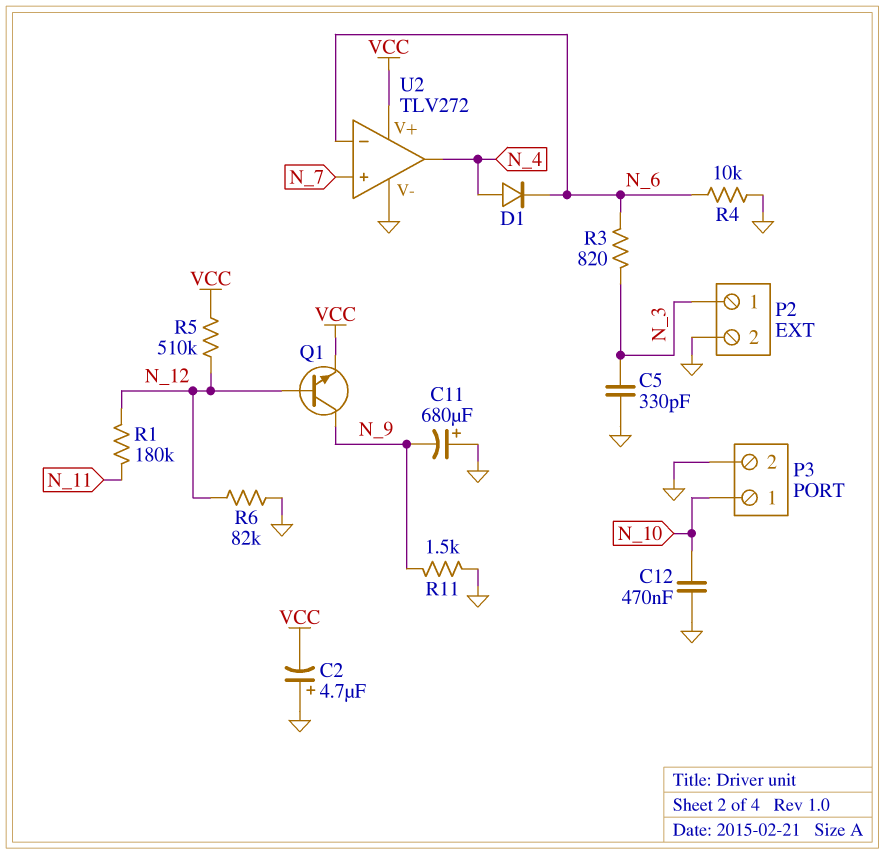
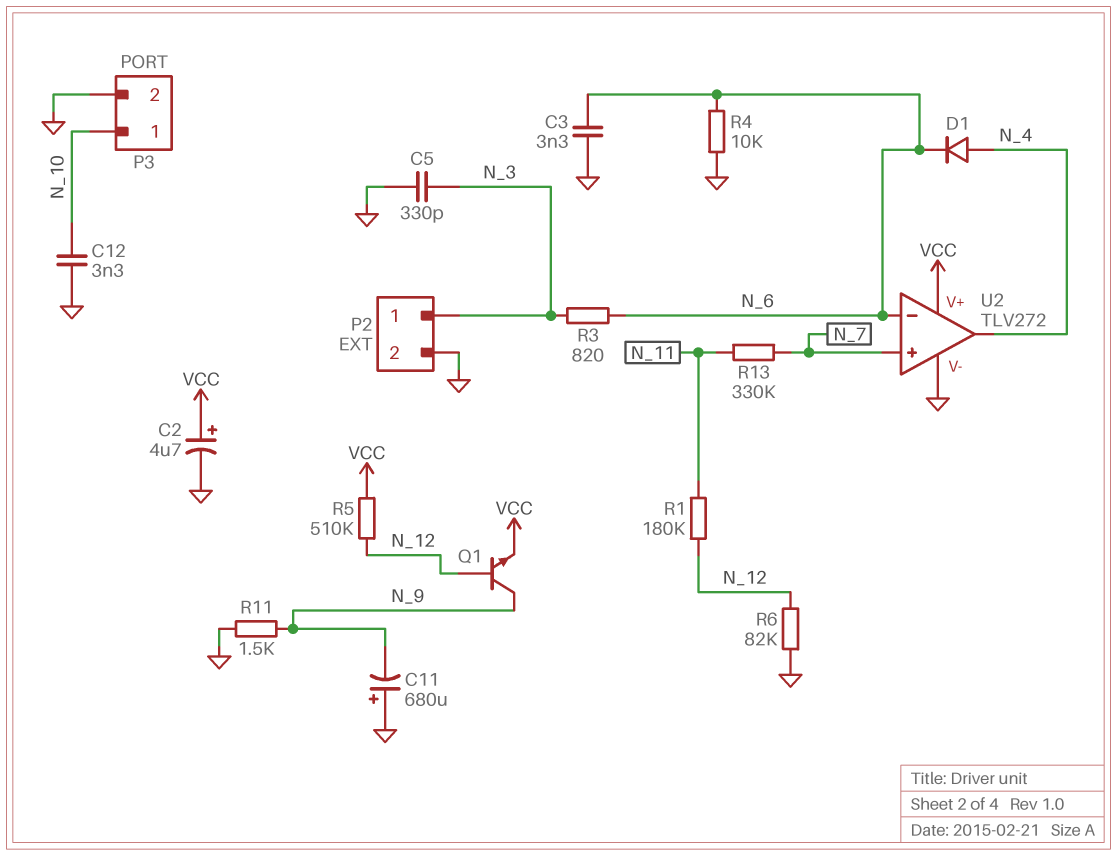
C2: 4.7uF (plus GND, minus VCC) -> 4.7uF (plus VCC, minus GND)
C3: none -> 3.3nF (GND, N_6)
C12: 470nF (GND, N_10) -> 3.3nF (GND, N_10)
R13: none -> 330k (N_7, N_11)

